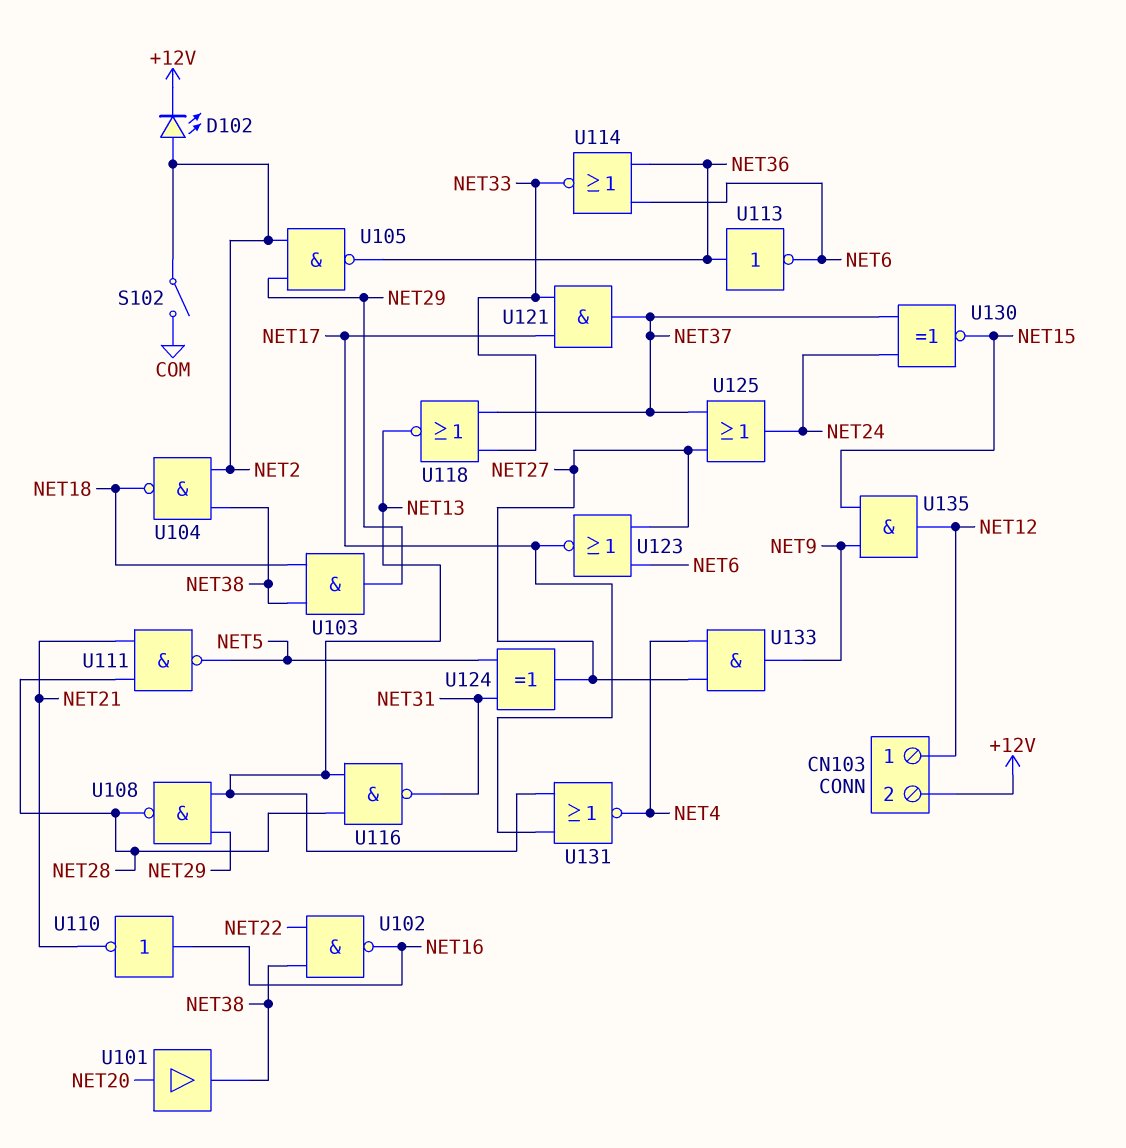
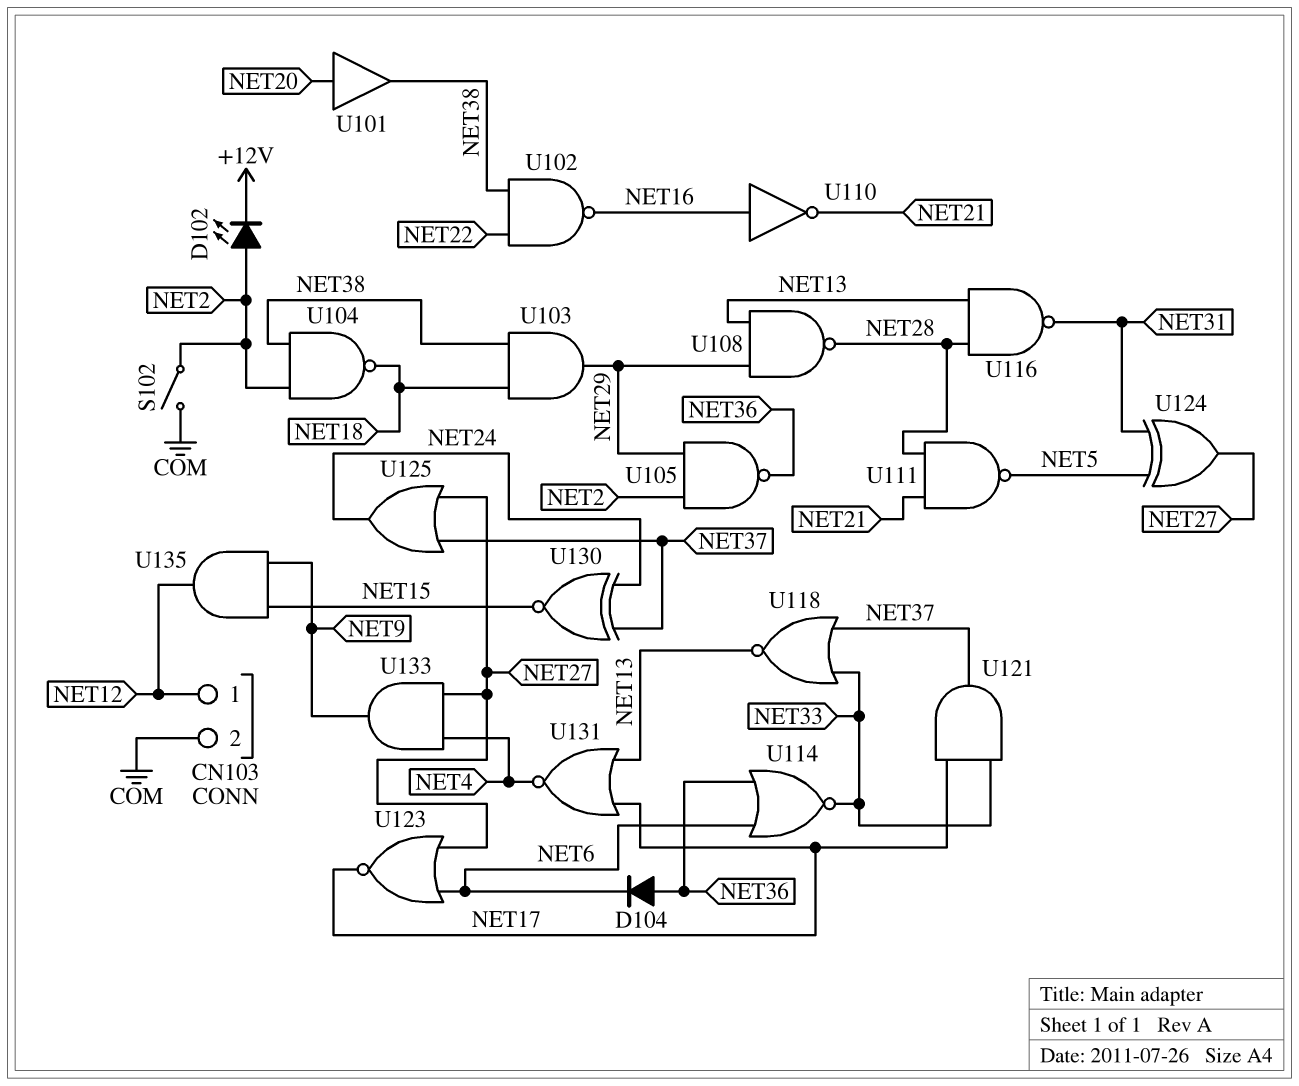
CN103 pin 2: +12V -> COM
D104: none -> diode (A NET36, K NET6)
U113: NOT (in NET36, out NET6) -> none

